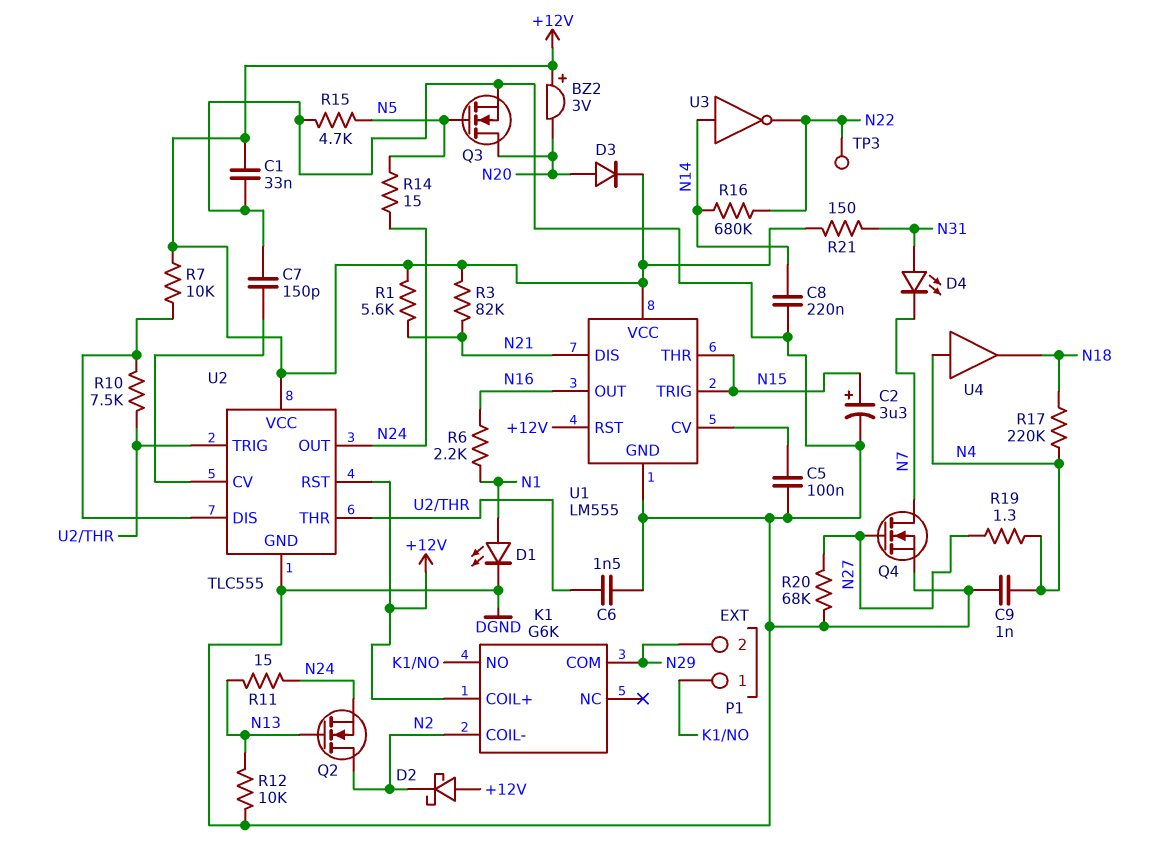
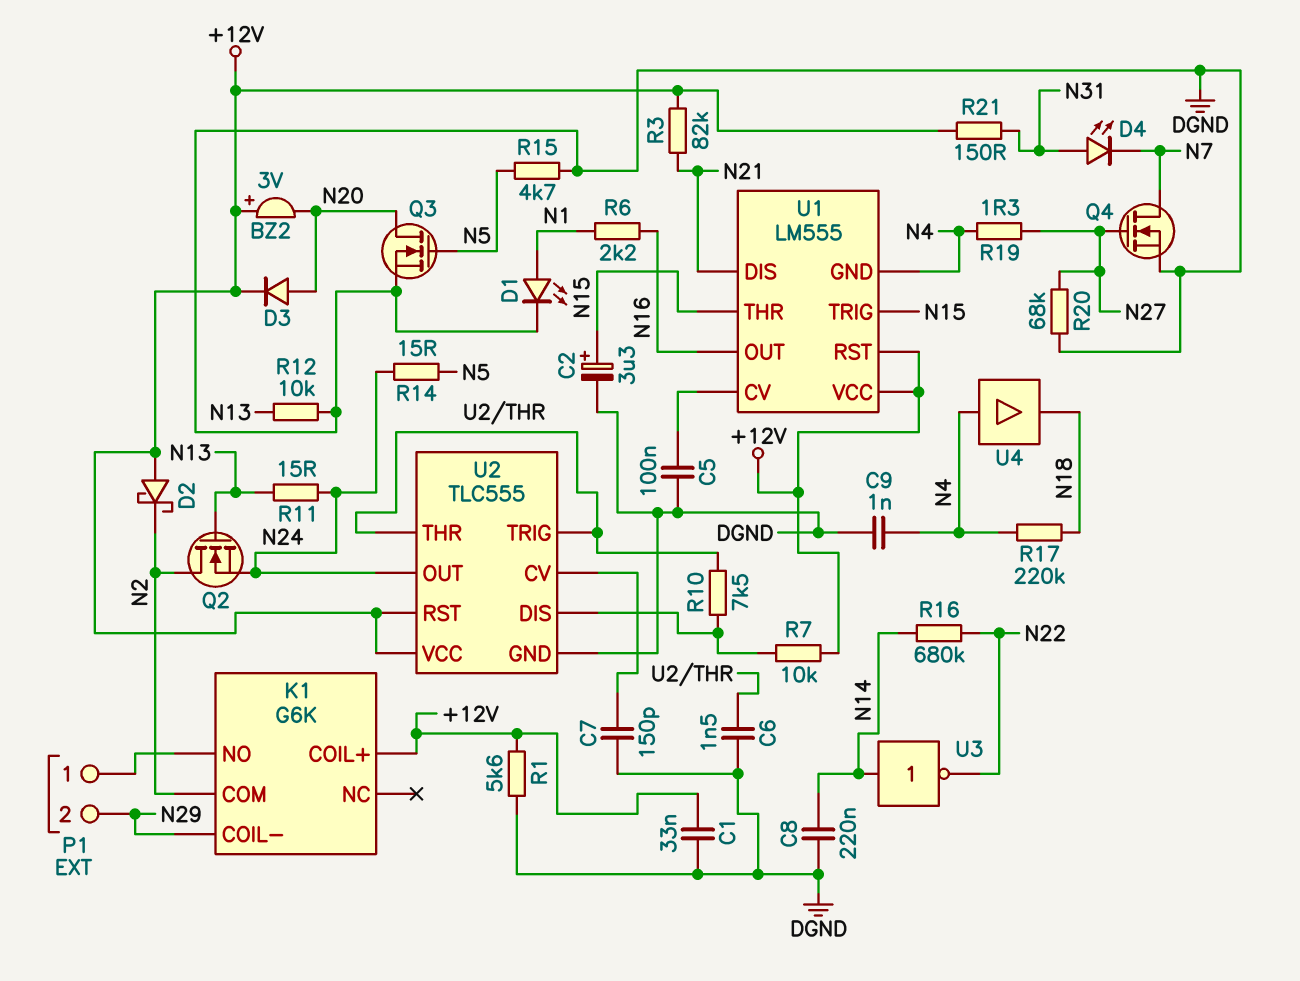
K1 pin COIL-: N2 -> N29
K1 pin COM: N29 -> N2
R1: 5.6k (+12V, N21) -> 5.6k (+12V, DGND)
TP3: test point (N22) -> none
U1 pin GND: DGND -> N4

